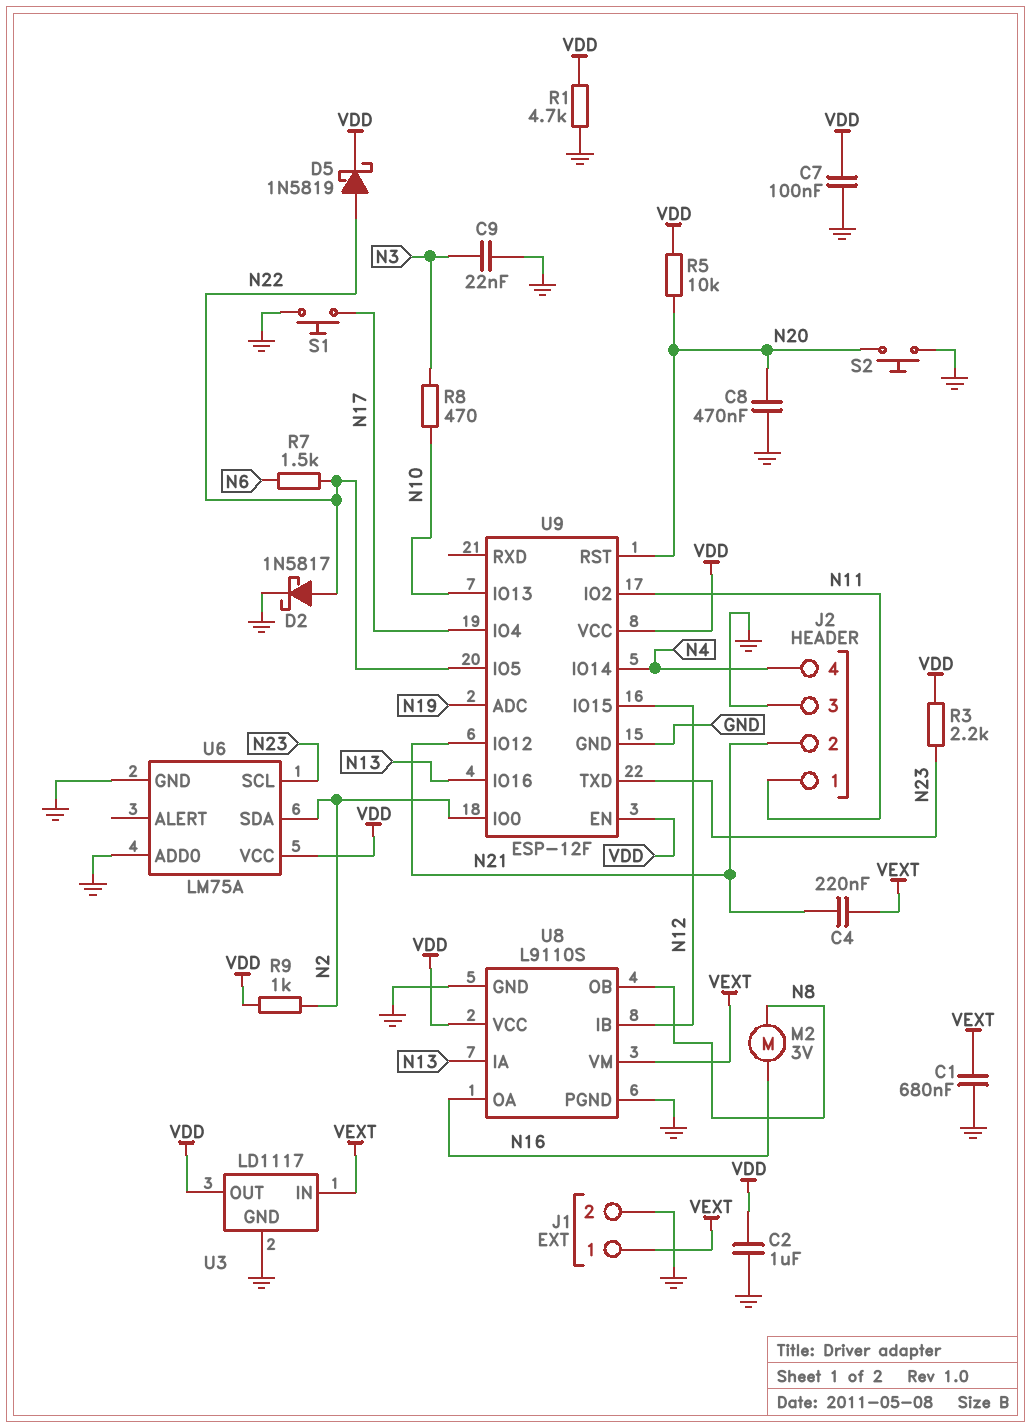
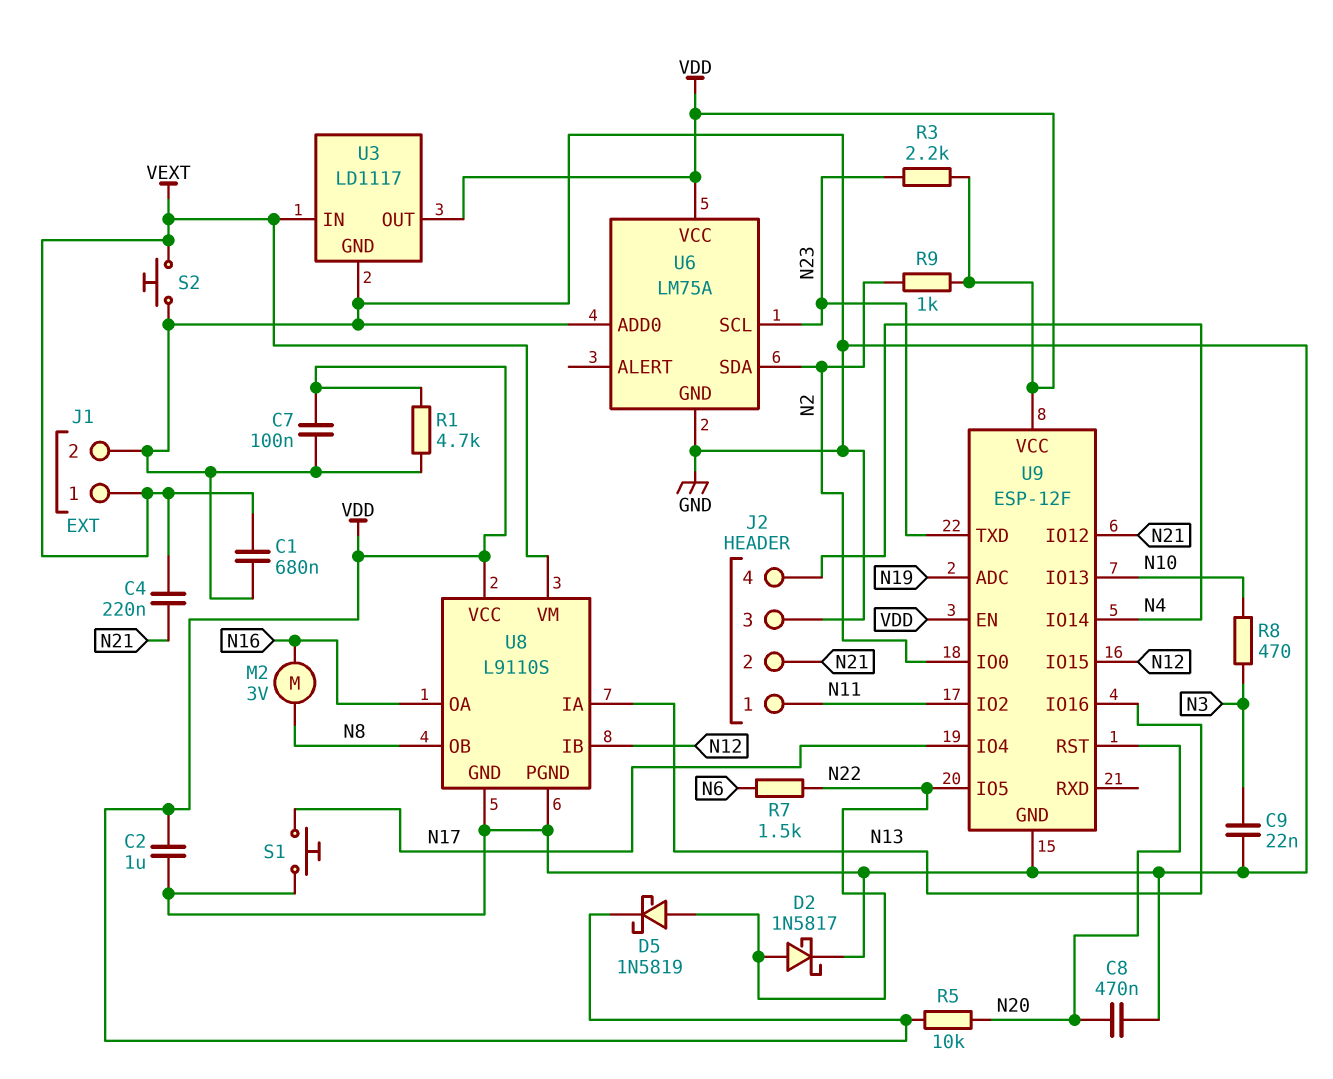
S2: button (GND, N20) -> button (GND, VEXT)

